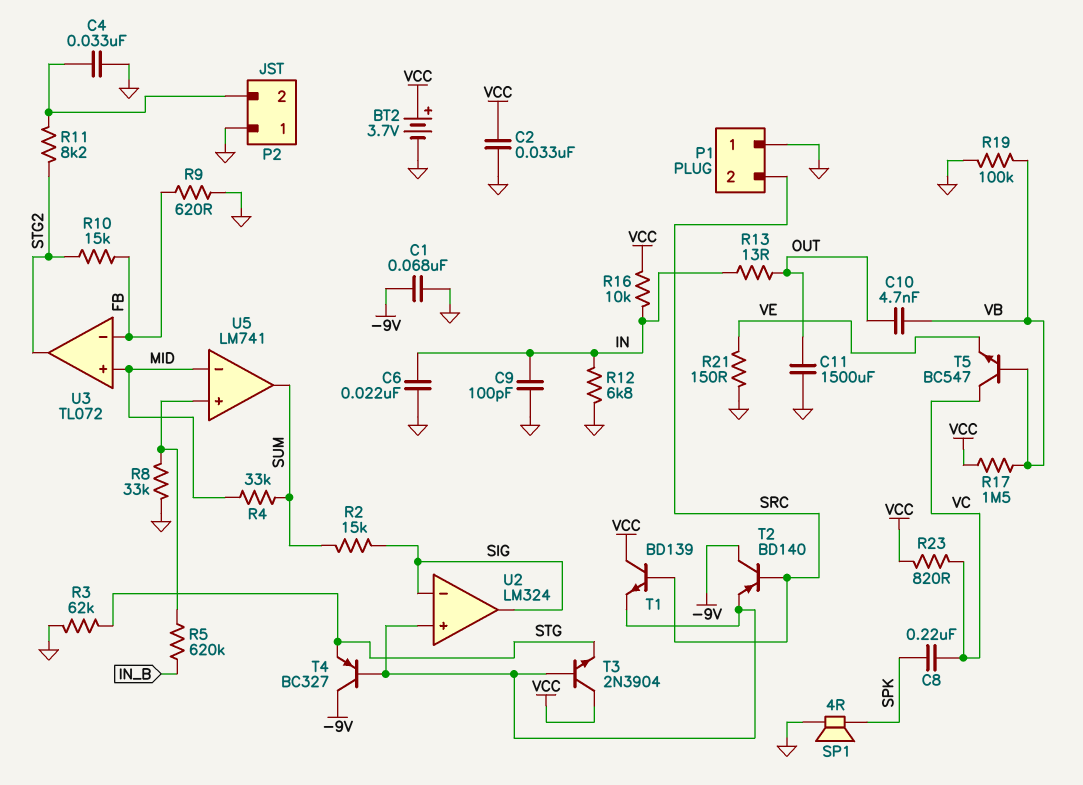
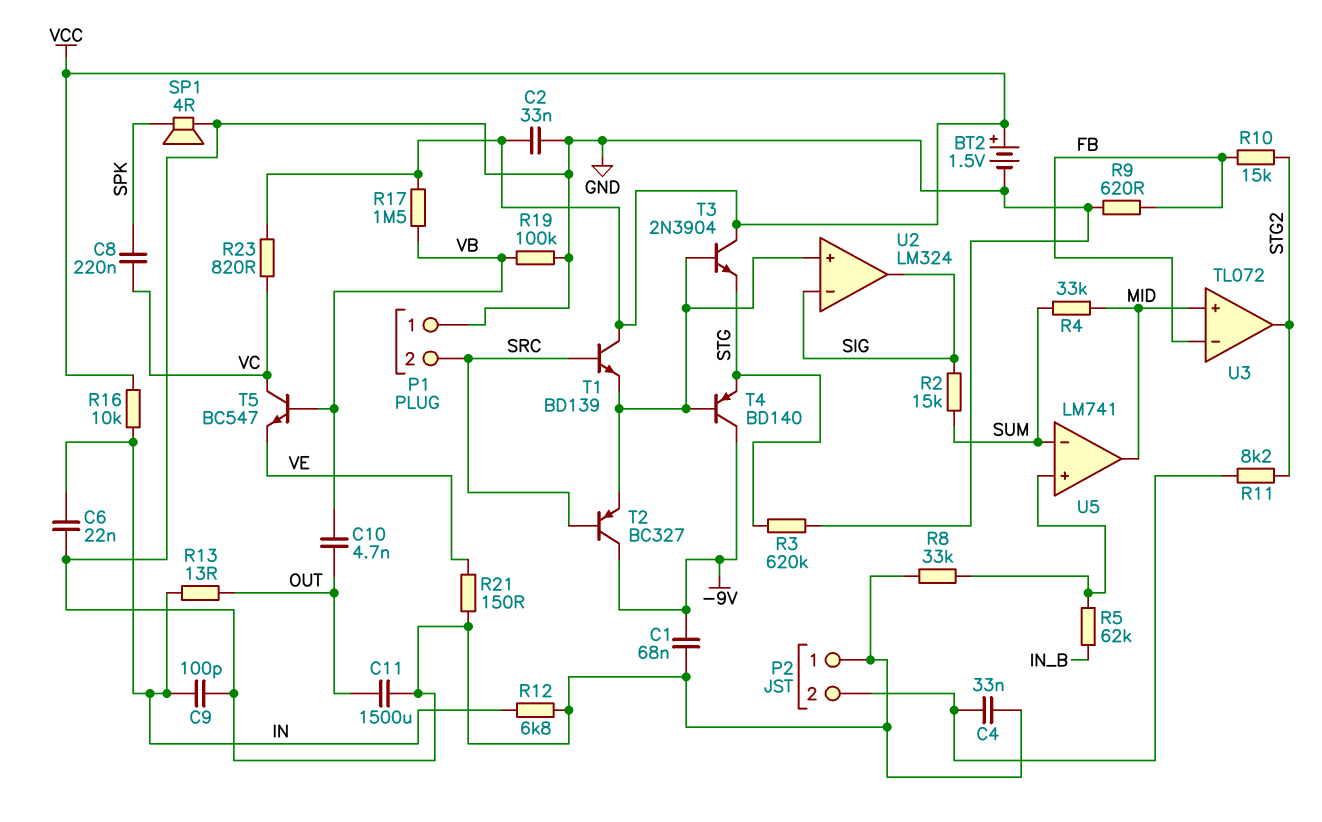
BT2: 3.7V (plus VCC, minus GND) -> 1.5V (plus VCC, minus GND)
R3: 62k (GND, STG) -> 620k (GND, STG)
R5: 620k (IN_B, U5/in+) -> 62k (IN_B, U5/in+)
T2: PNP BD140 (B SRC, C -9V, E U2/in+) -> PNP BC327 (B SRC, C -9V, E U2/in+)
T4: PNP BC327 (B U2/in+, C -9V, E STG) -> PNP BD140 (B U2/in+, C -9V, E STG)
U5 pin in-: MID -> SUM
U5 pin out: SUM -> MID

